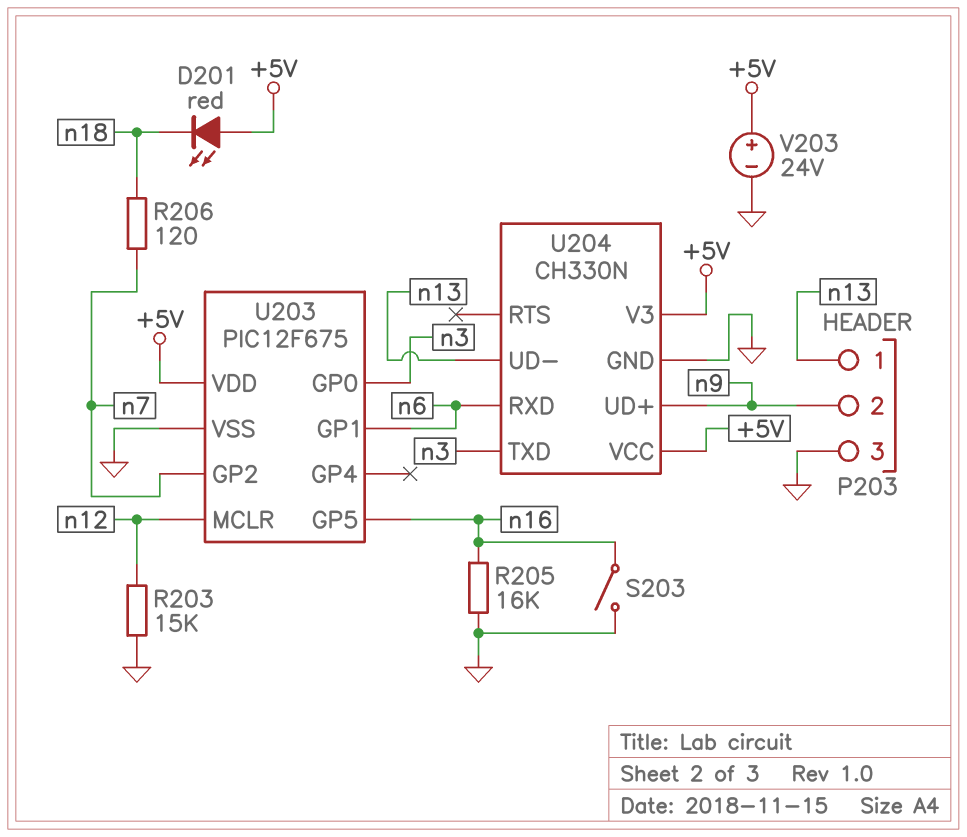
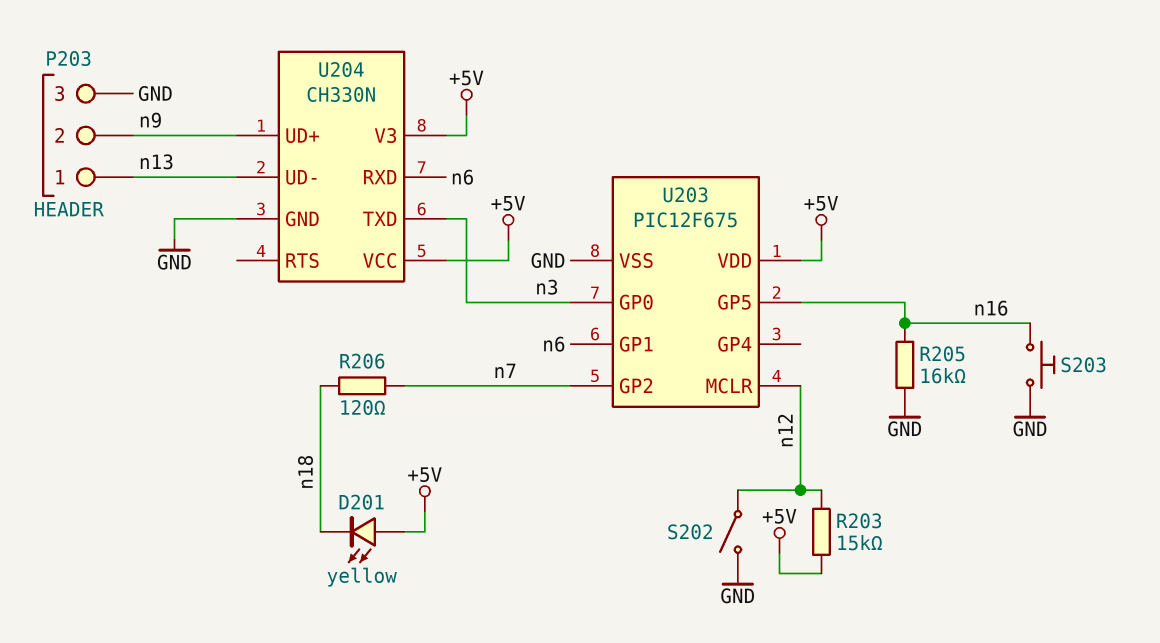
D201: LED red (A +5V, K n18) -> LED yellow (A +5V, K n18)
R203: 15k (GND, n12) -> 15k (+5V, n12)
S202: none -> switch (GND, n12)
S203: switch (GND, n16) -> button (GND, n16)
V203: 24V (plus +5V, minus GND) -> none

